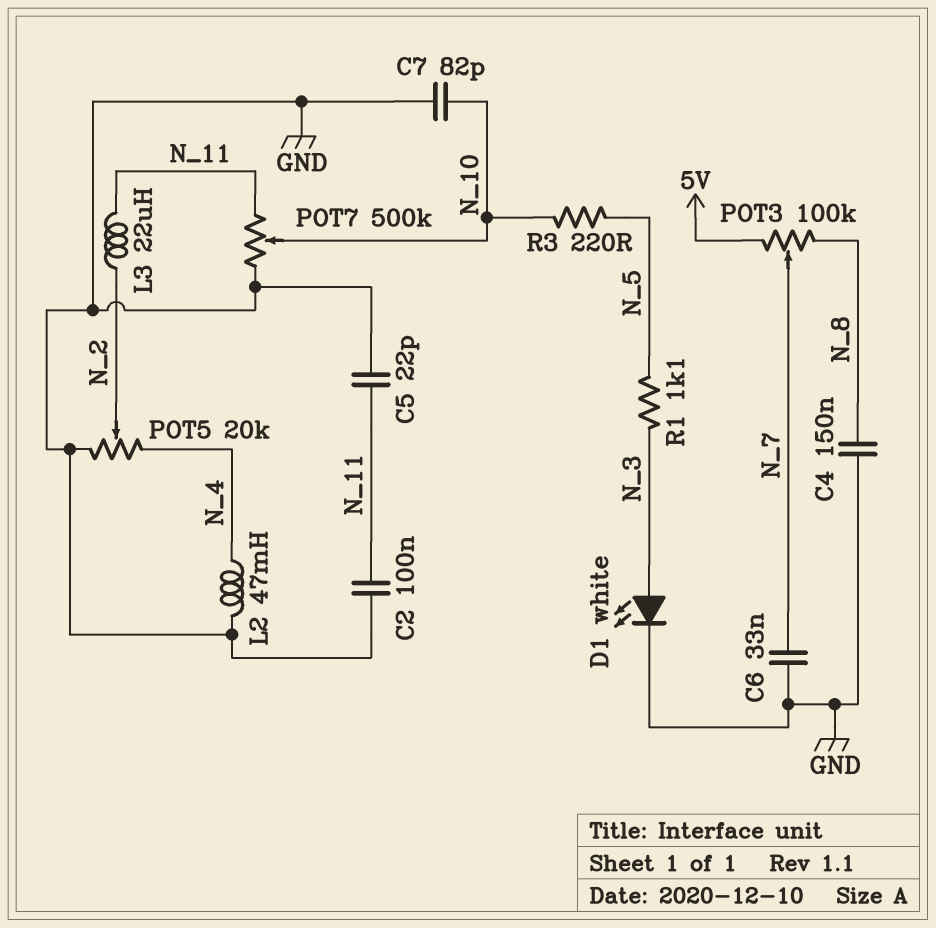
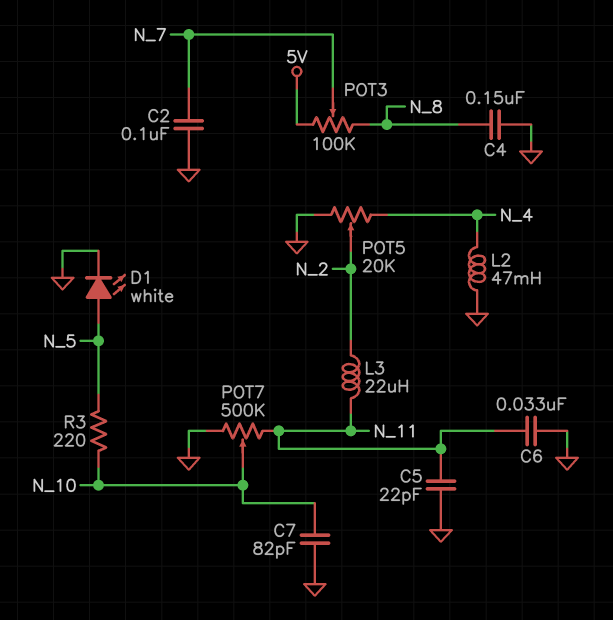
C2: 100nF (GND, N_11) -> 100nF (GND, N_7)
C6: 33nF (GND, N_7) -> 33nF (GND, N_11)
D1: LED white (A N_3, K GND) -> LED white (A N_5, K GND)
R1: 1.1k (N_3, N_5) -> none

